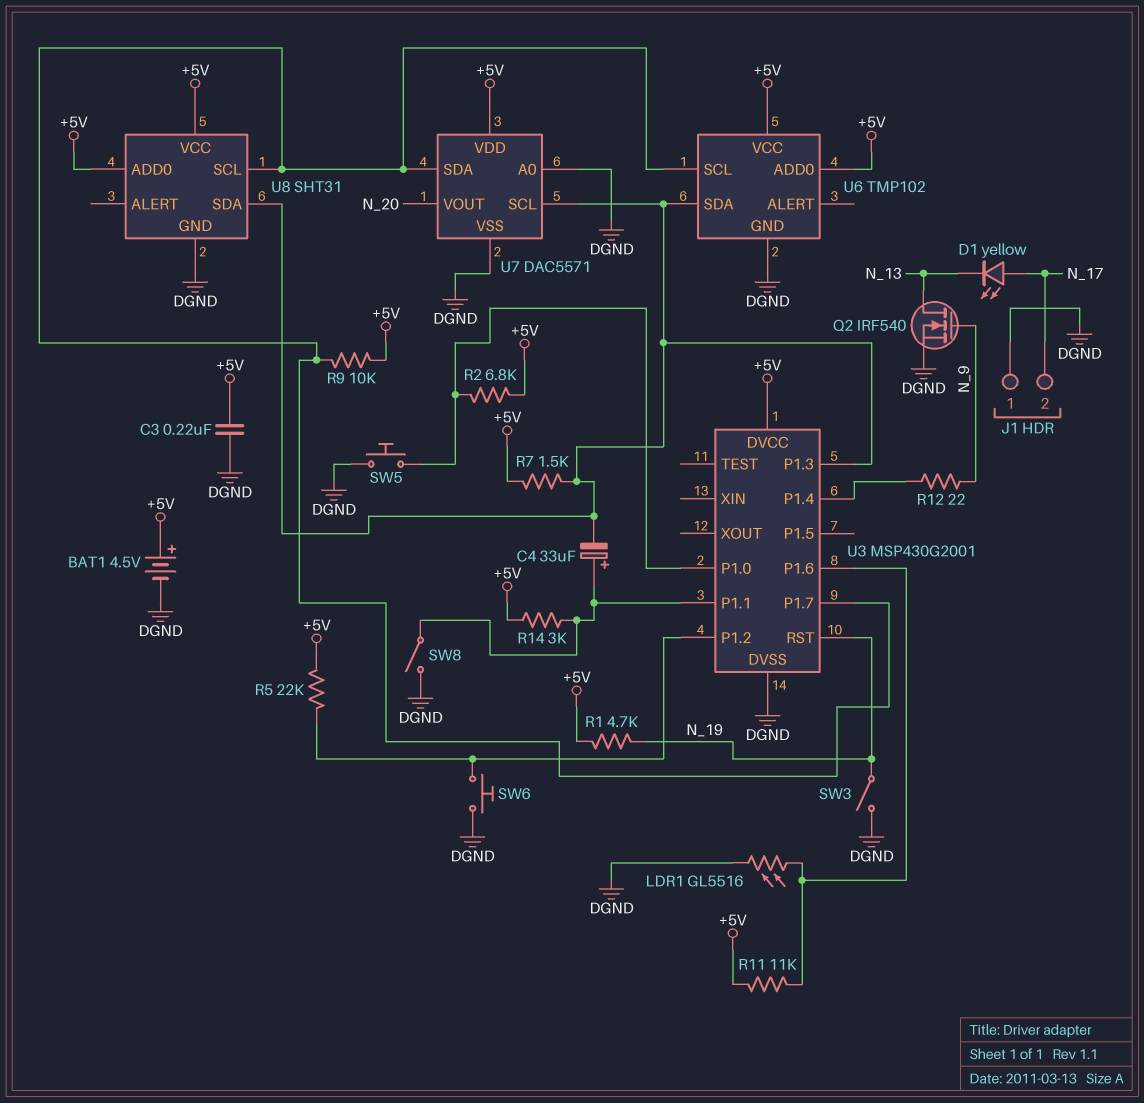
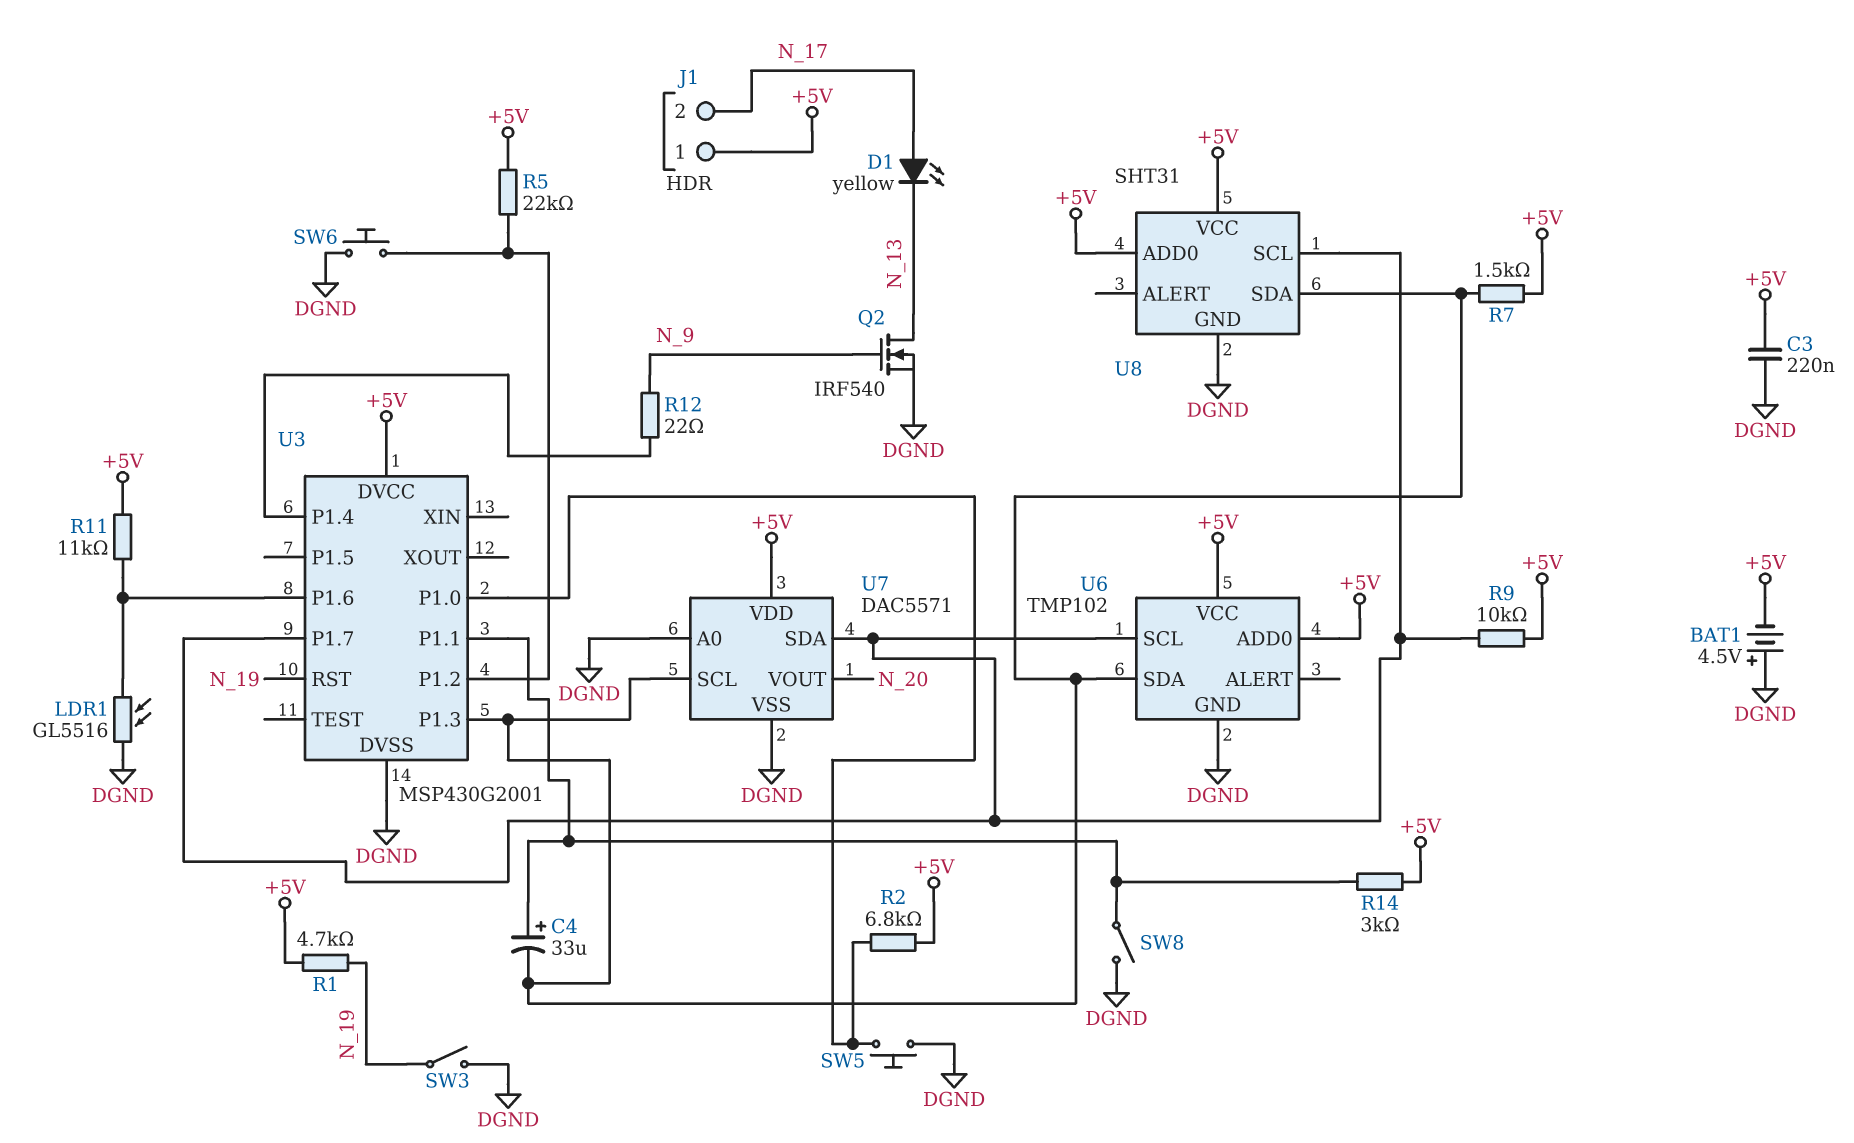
BAT1: 4.5V (plus +5V, minus DGND) -> 4.5V (plus DGND, minus +5V)
J1 pin 1: DGND -> +5V

